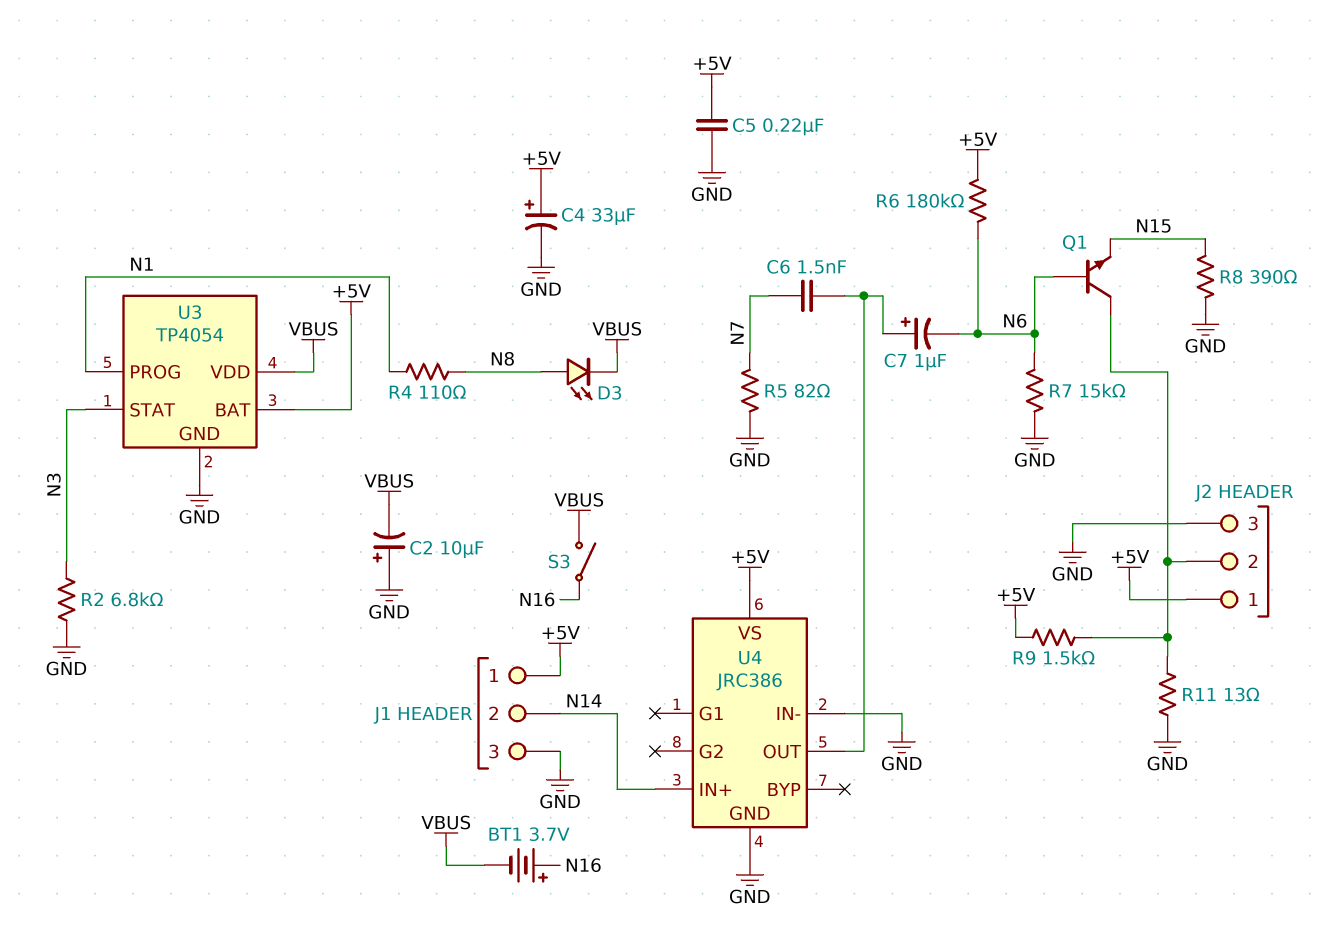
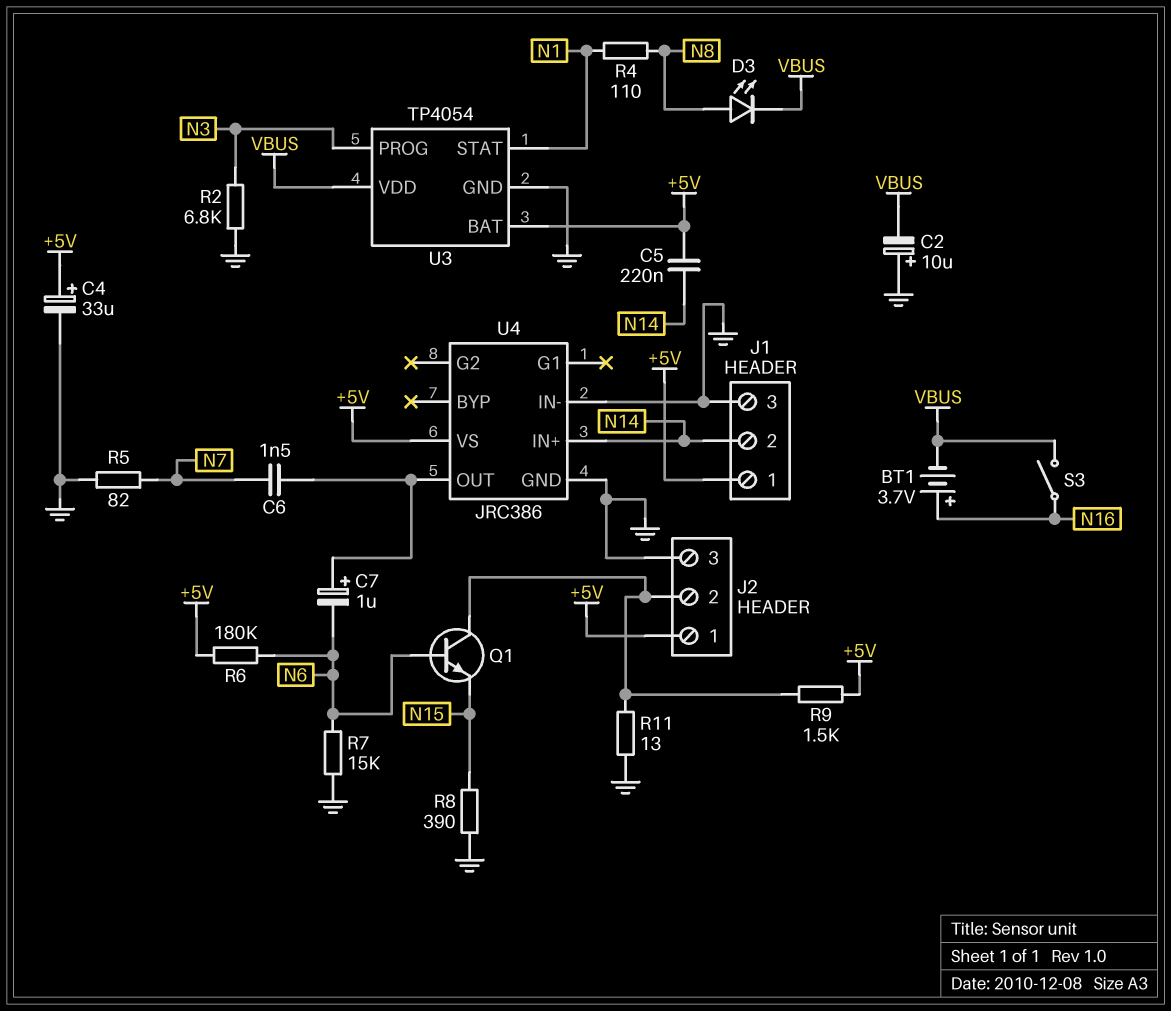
C5: 220nF (+5V, GND) -> 220nF (+5V, N14)
U3 pin PROG: N1 -> N3
U3 pin STAT: N3 -> N1

